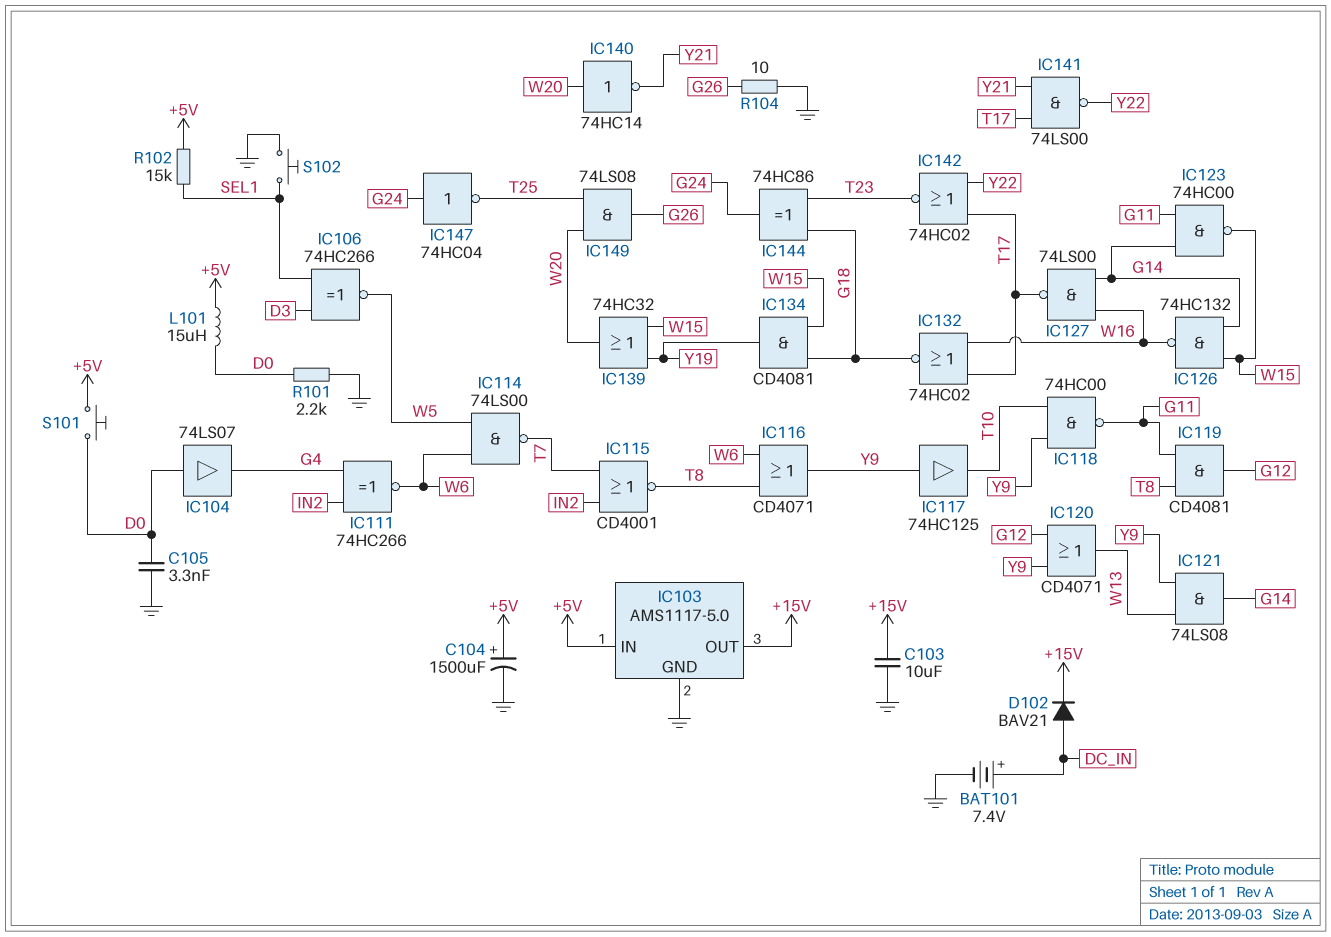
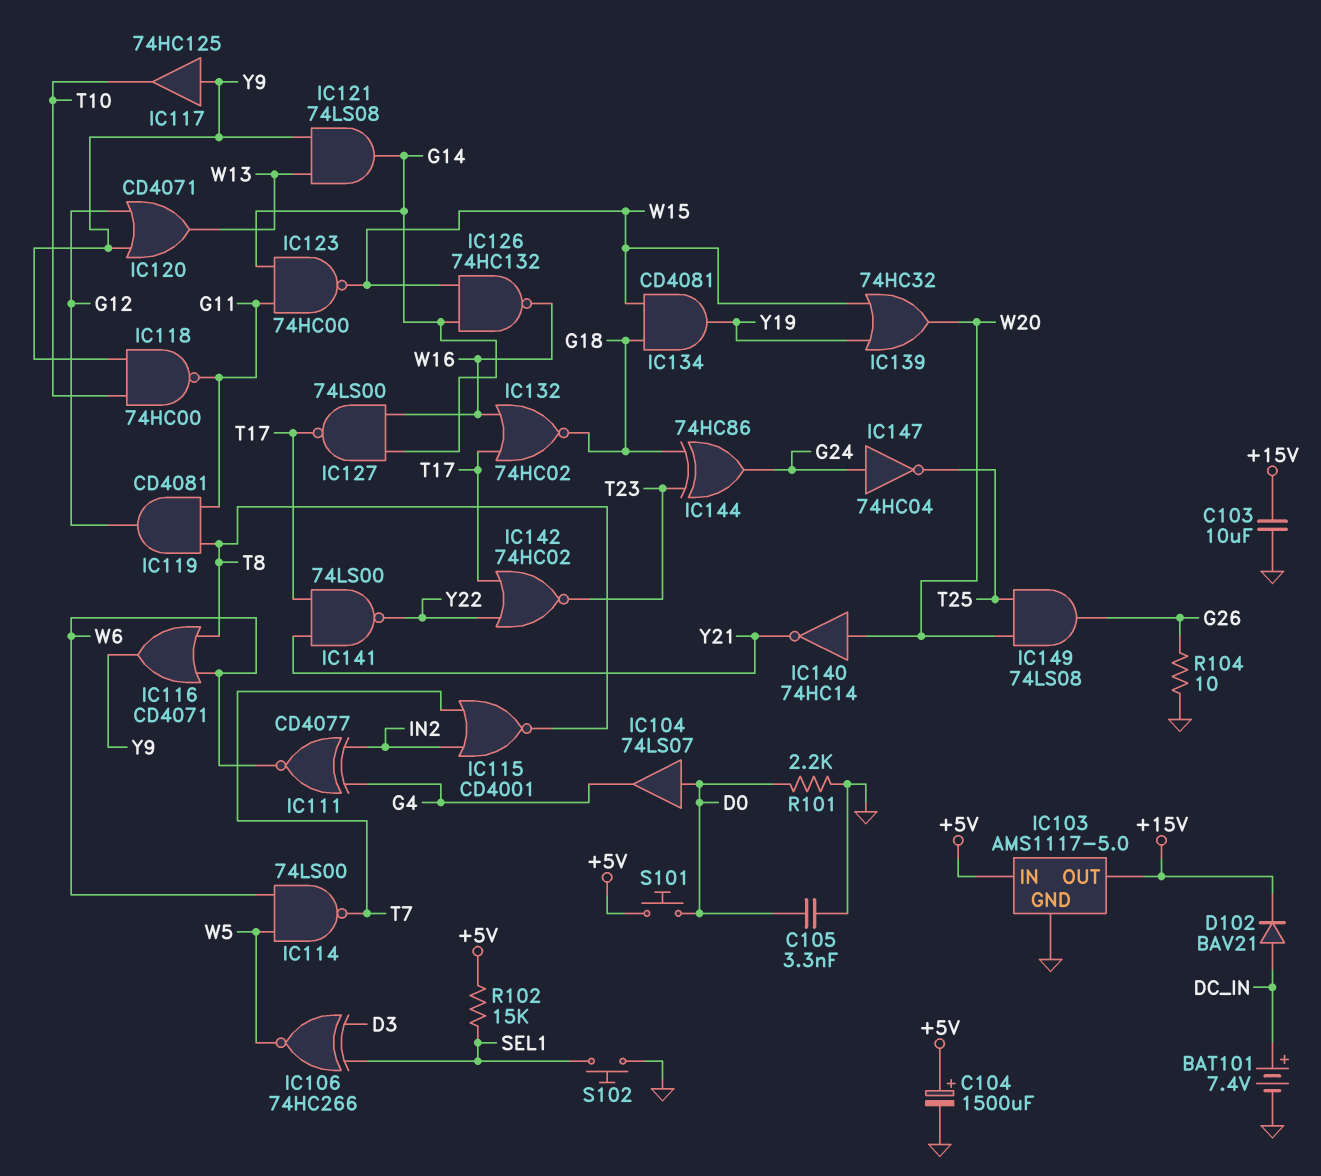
IC111: XNOR 74HC266 (in G4, in IN2, out W6) -> XNOR CD4077 (in G4, in IN2, out W6)
L101: 15uH (+5V, D0) -> none

